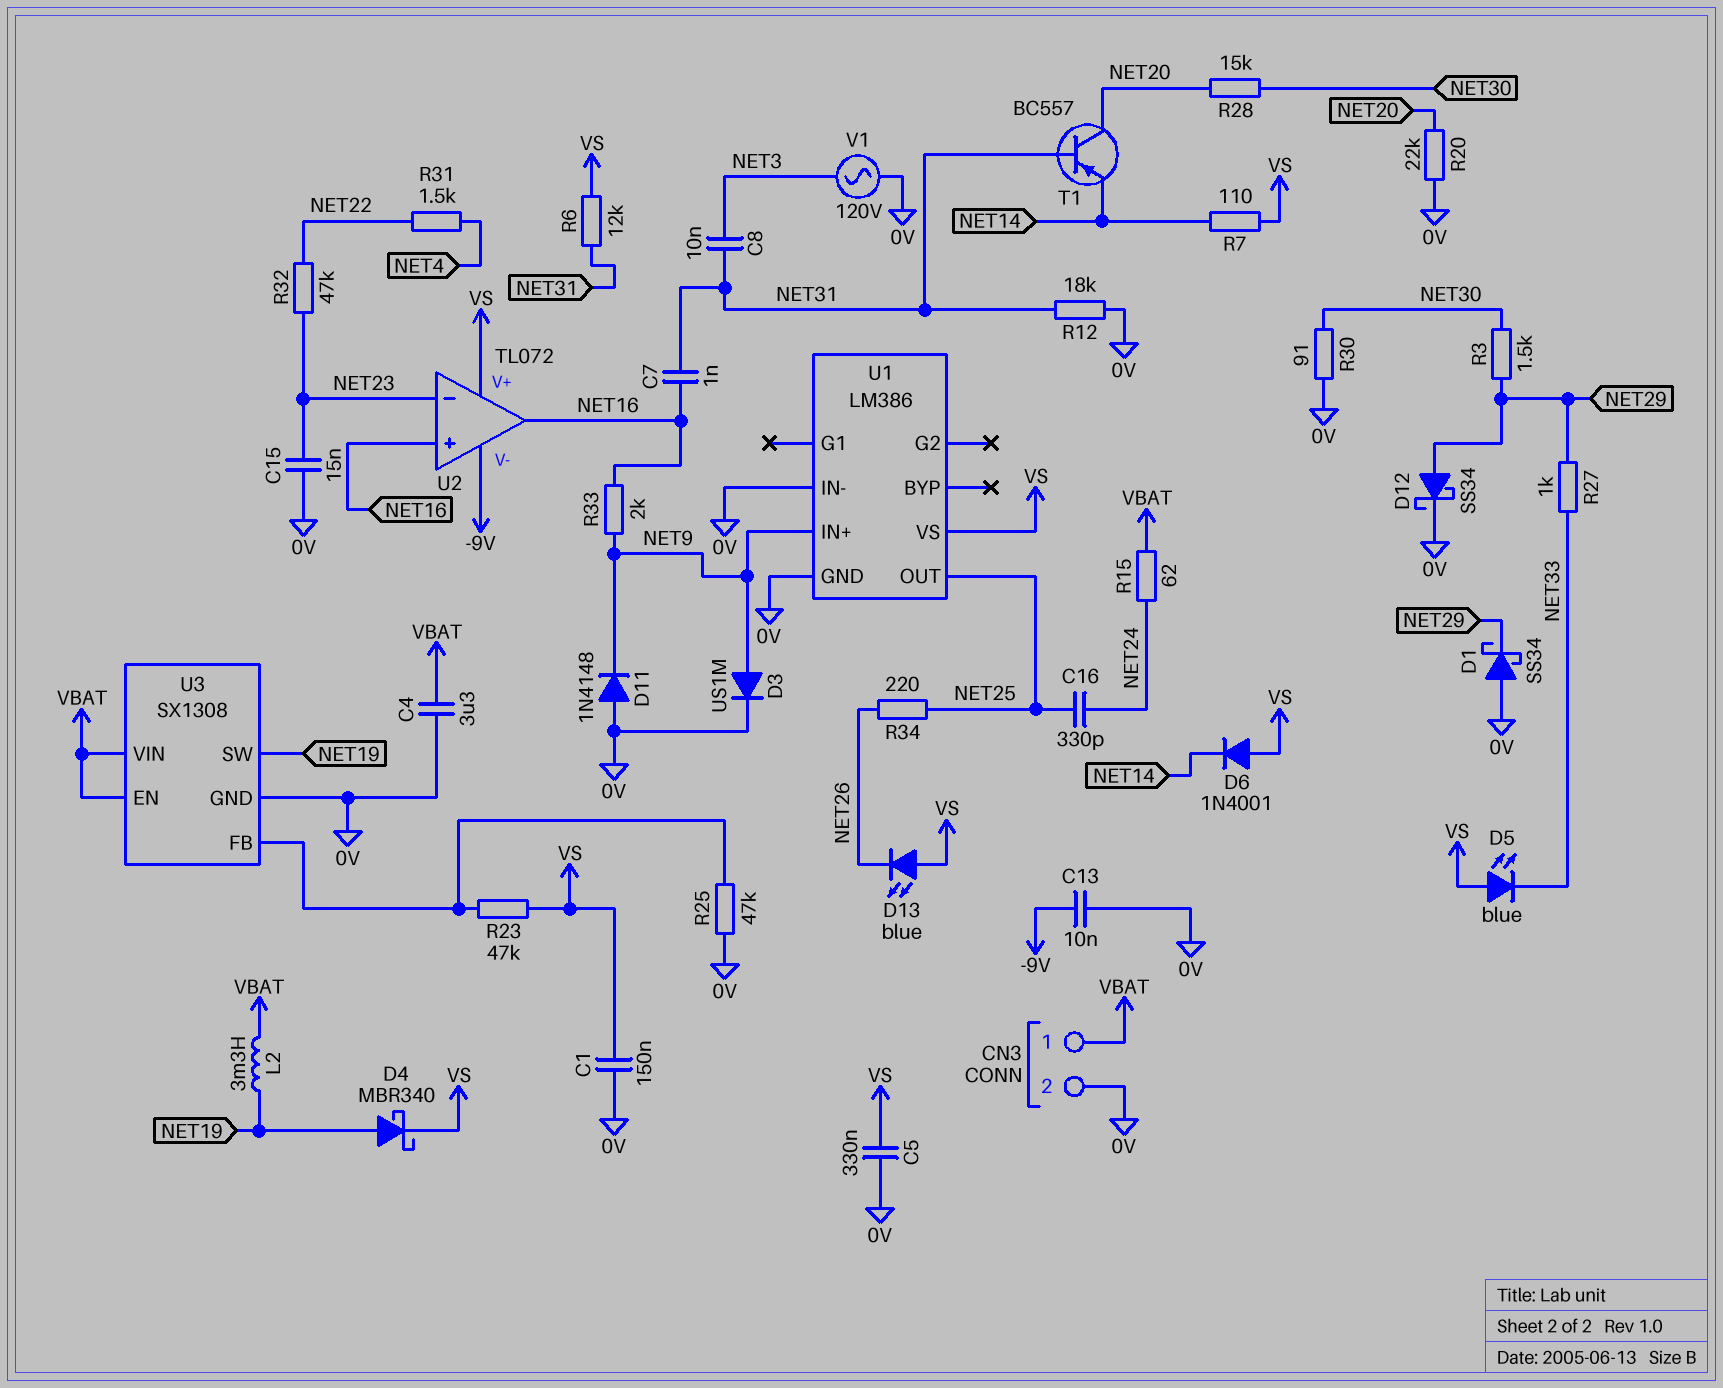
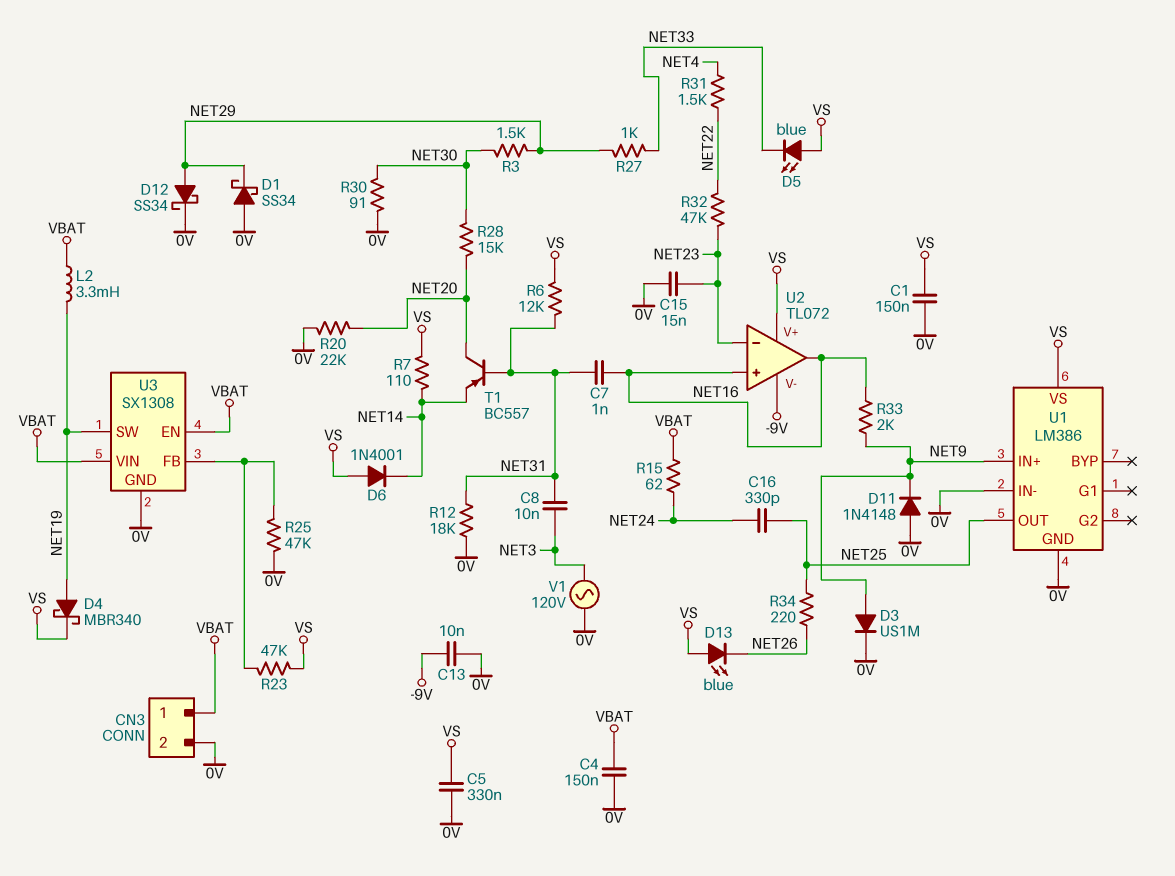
C4: 3.3uF (0V, VBAT) -> 150nF (0V, VBAT)

